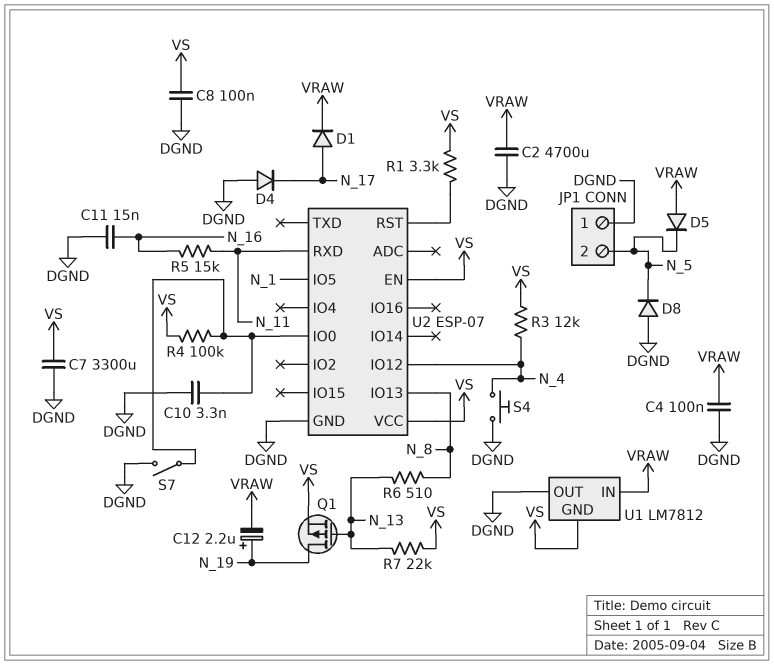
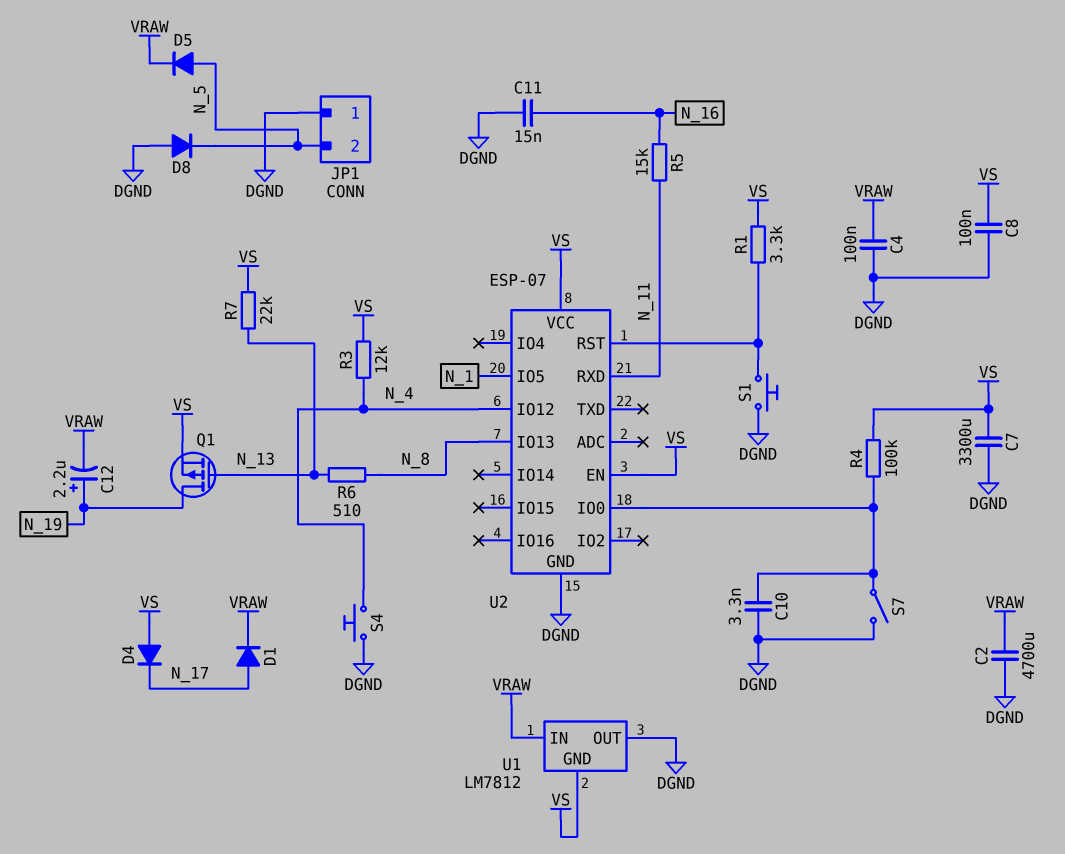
D4: diode (A DGND, K N_17) -> diode (A VS, K N_17)
D5: diode (A VRAW, K N_5) -> diode (A N_5, K VRAW)
S1: none -> button (DGND, U2/RST)

